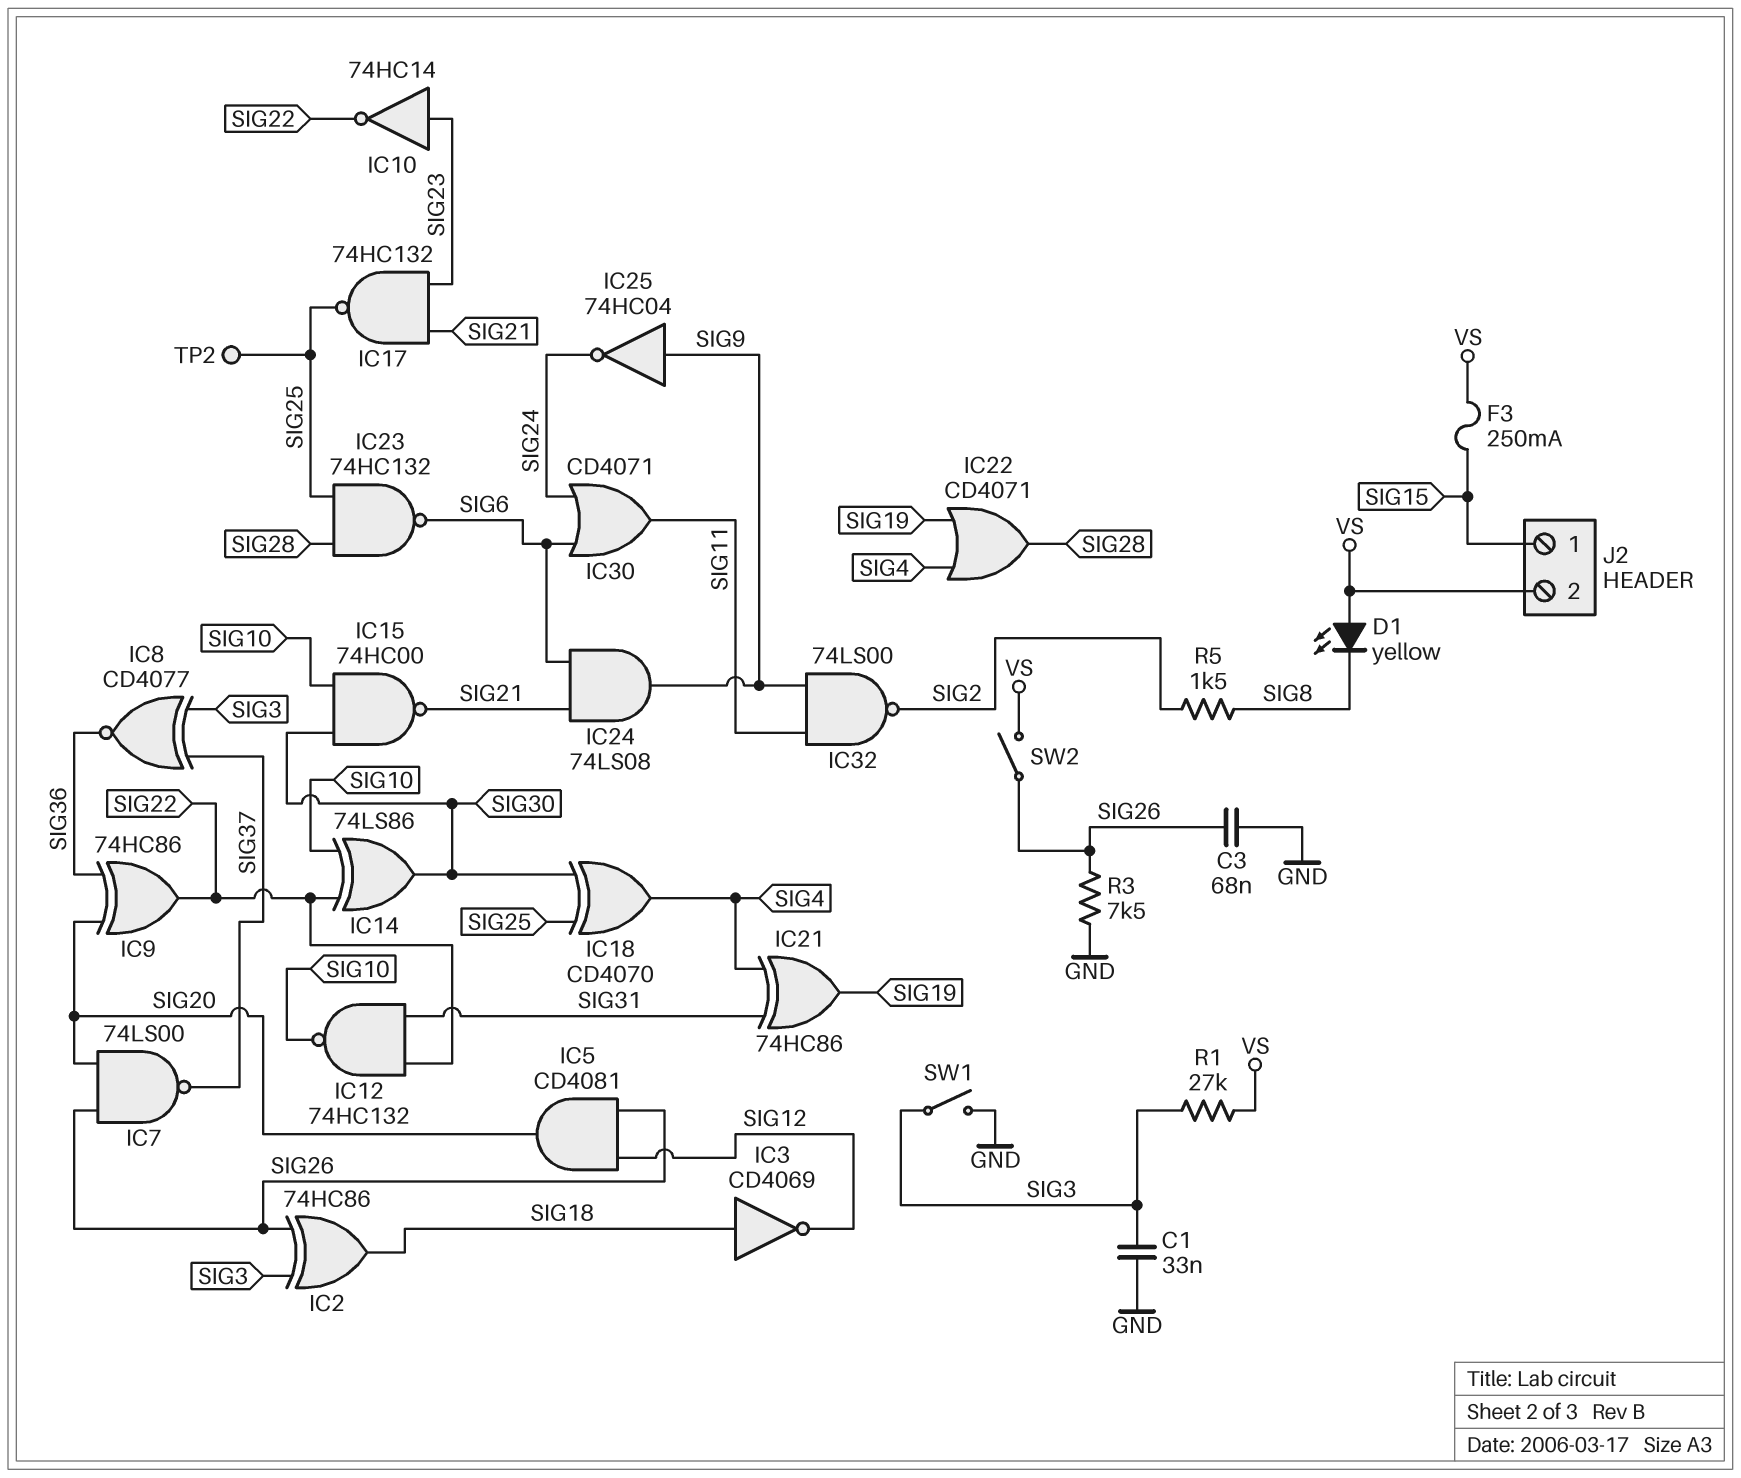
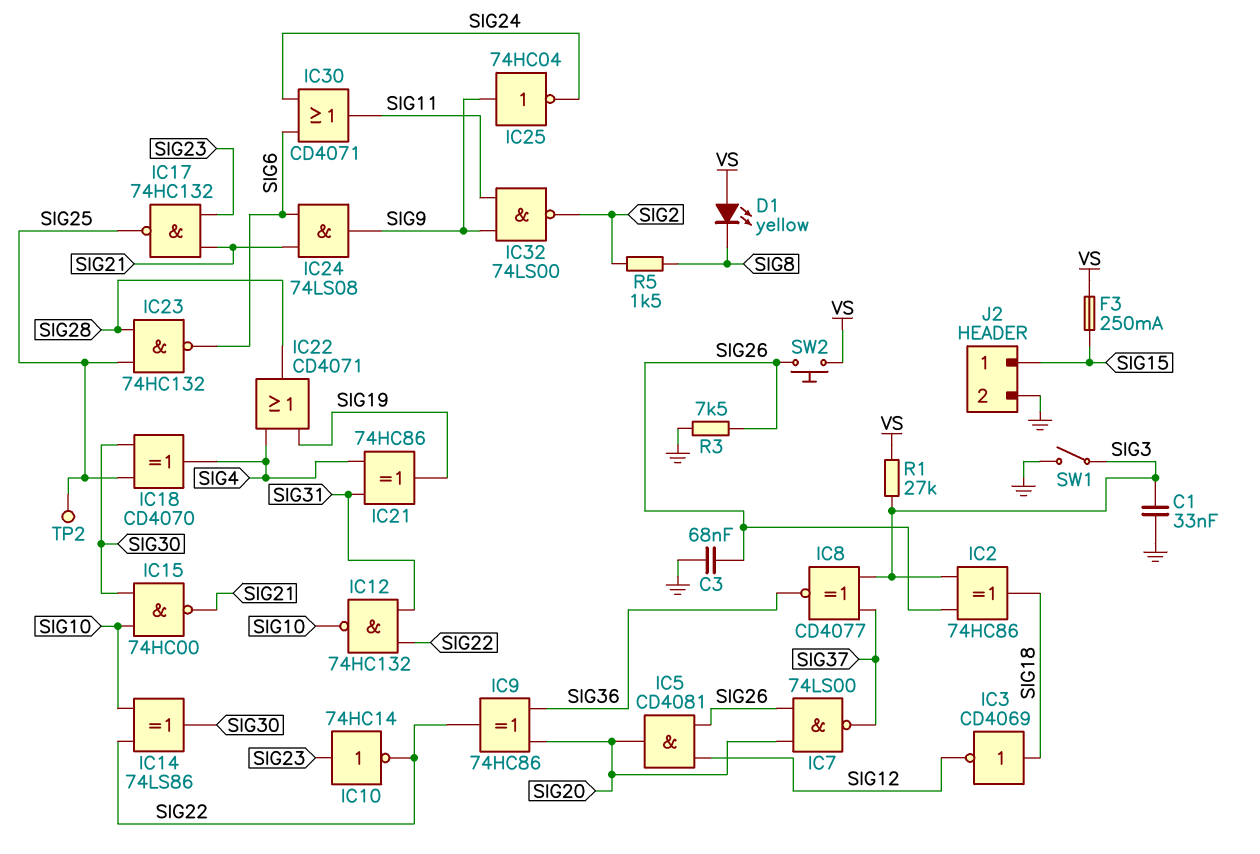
J2 pin 2: VS -> GND
SW2: switch (SIG26, VS) -> button (SIG26, VS)

